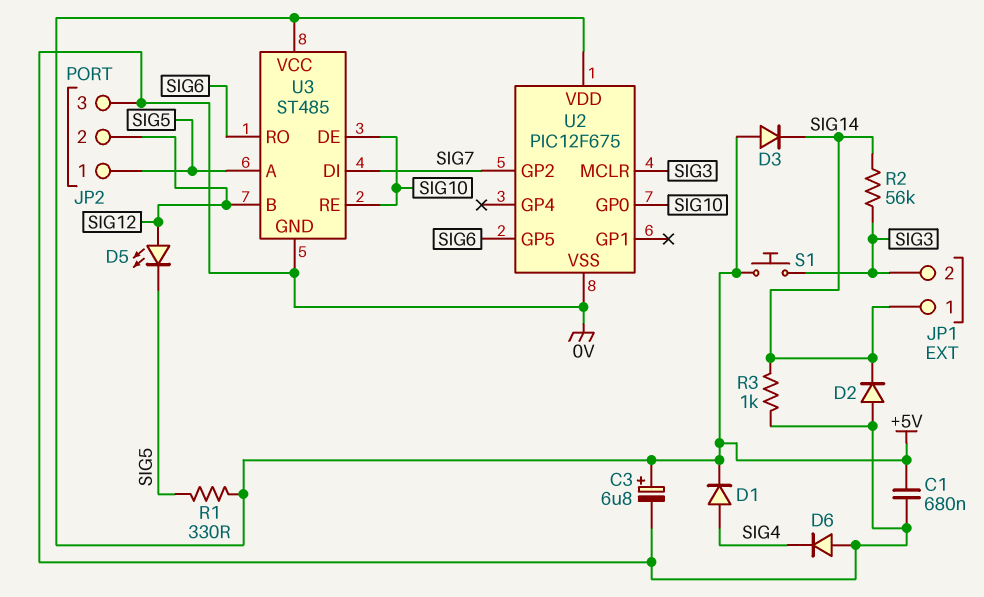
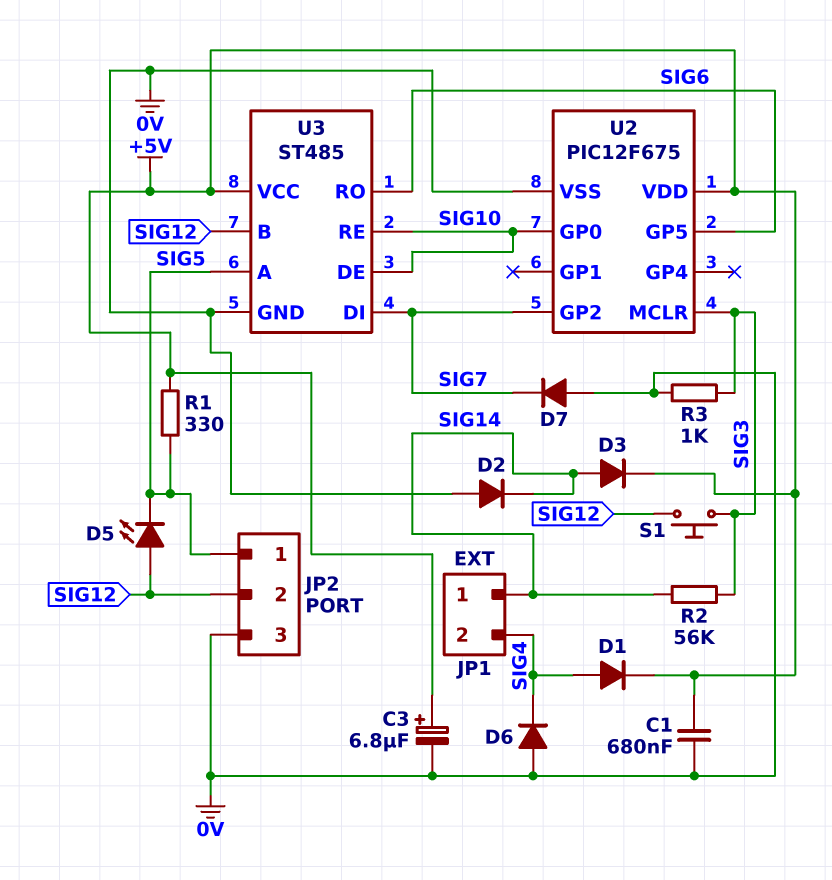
D3: diode (A +5V, K SIG14) -> diode (A SIG14, K +5V)
D7: none -> diode (A 0V, K SIG7)
JP1 pin 2: SIG3 -> SIG4
R3: 1k (0V, SIG14) -> 1k (0V, SIG3)
S1: button (+5V, SIG3) -> button (SIG3, SIG12)

